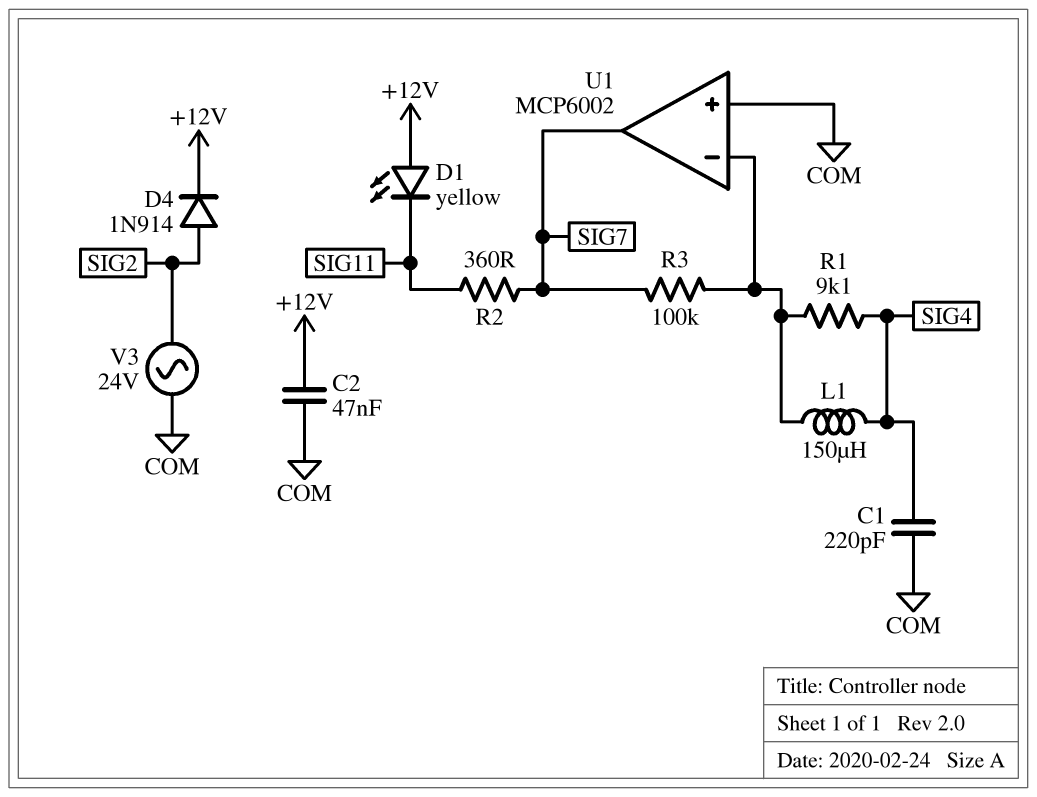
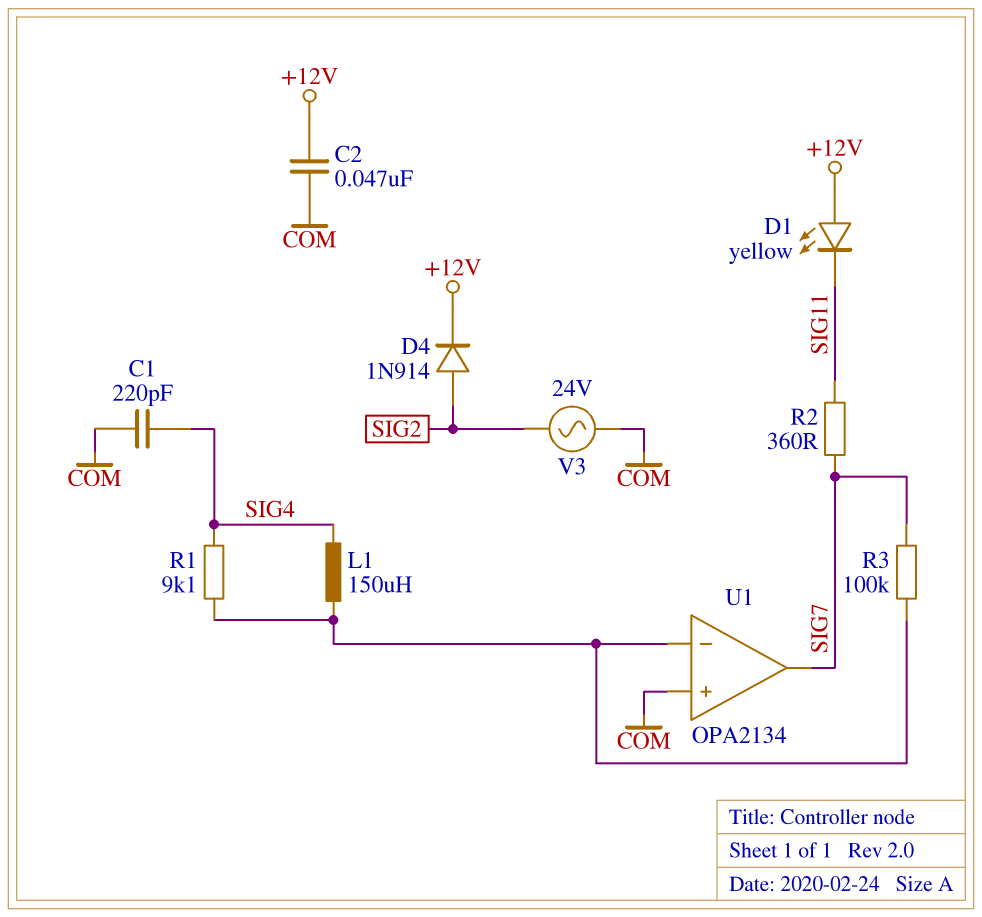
U1: MCP6002 -> OPA2134

